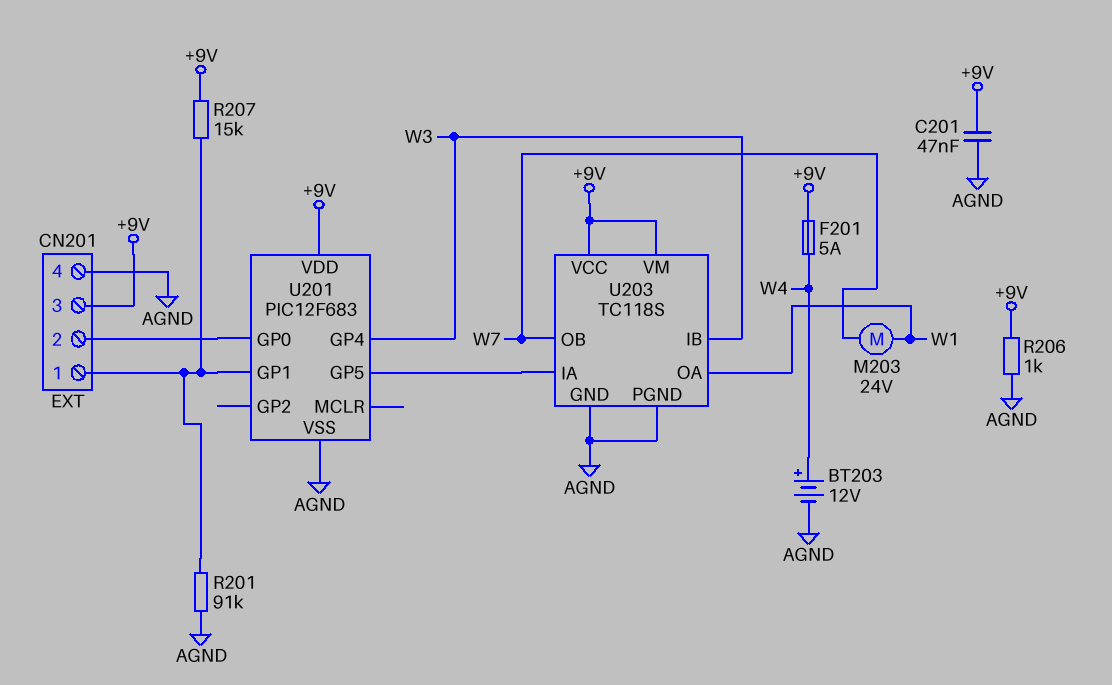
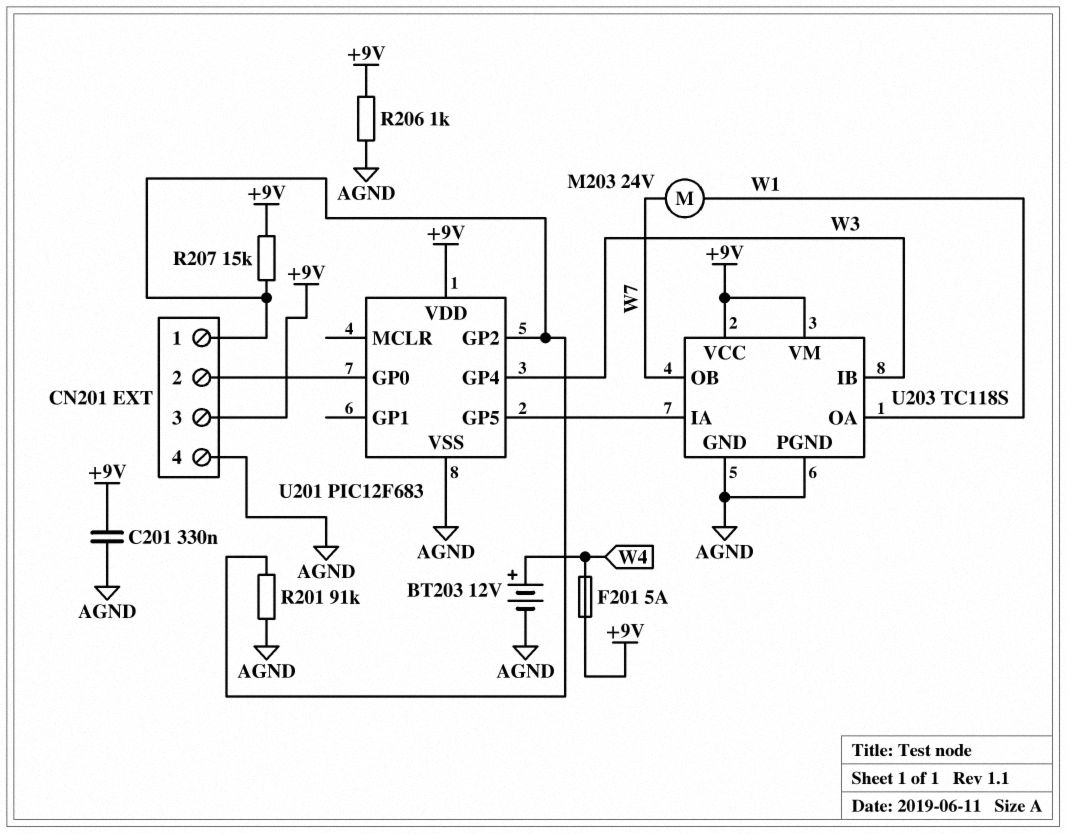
C201: 47nF (+9V, AGND) -> 330nF (+9V, AGND)
U201 pin GP1: CN201/1 -> none
U201 pin GP2: none -> CN201/1

